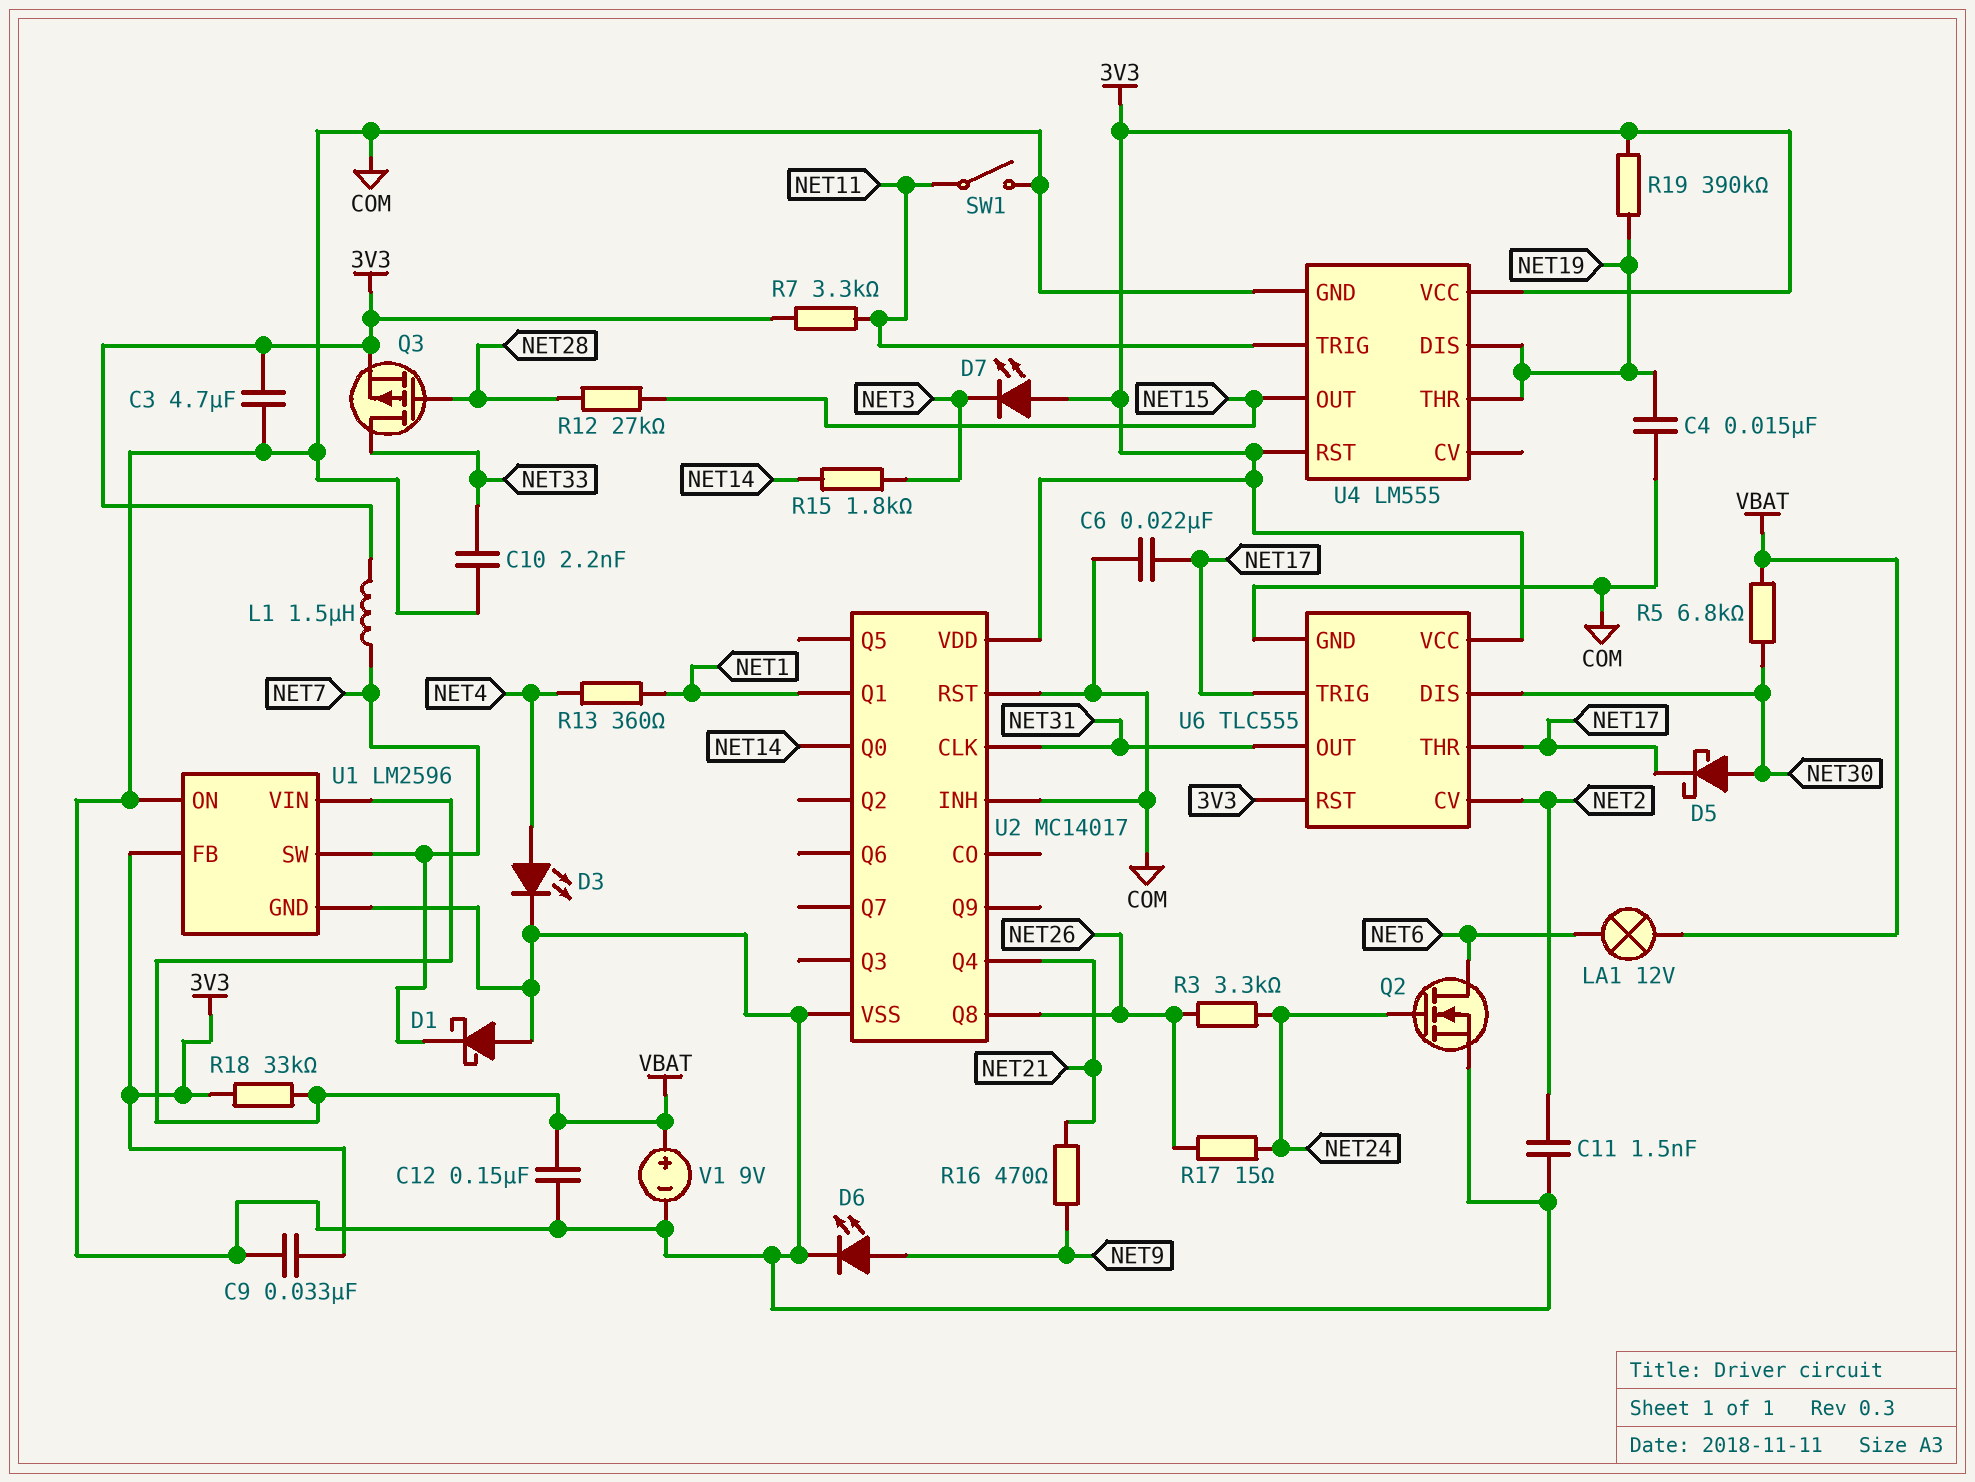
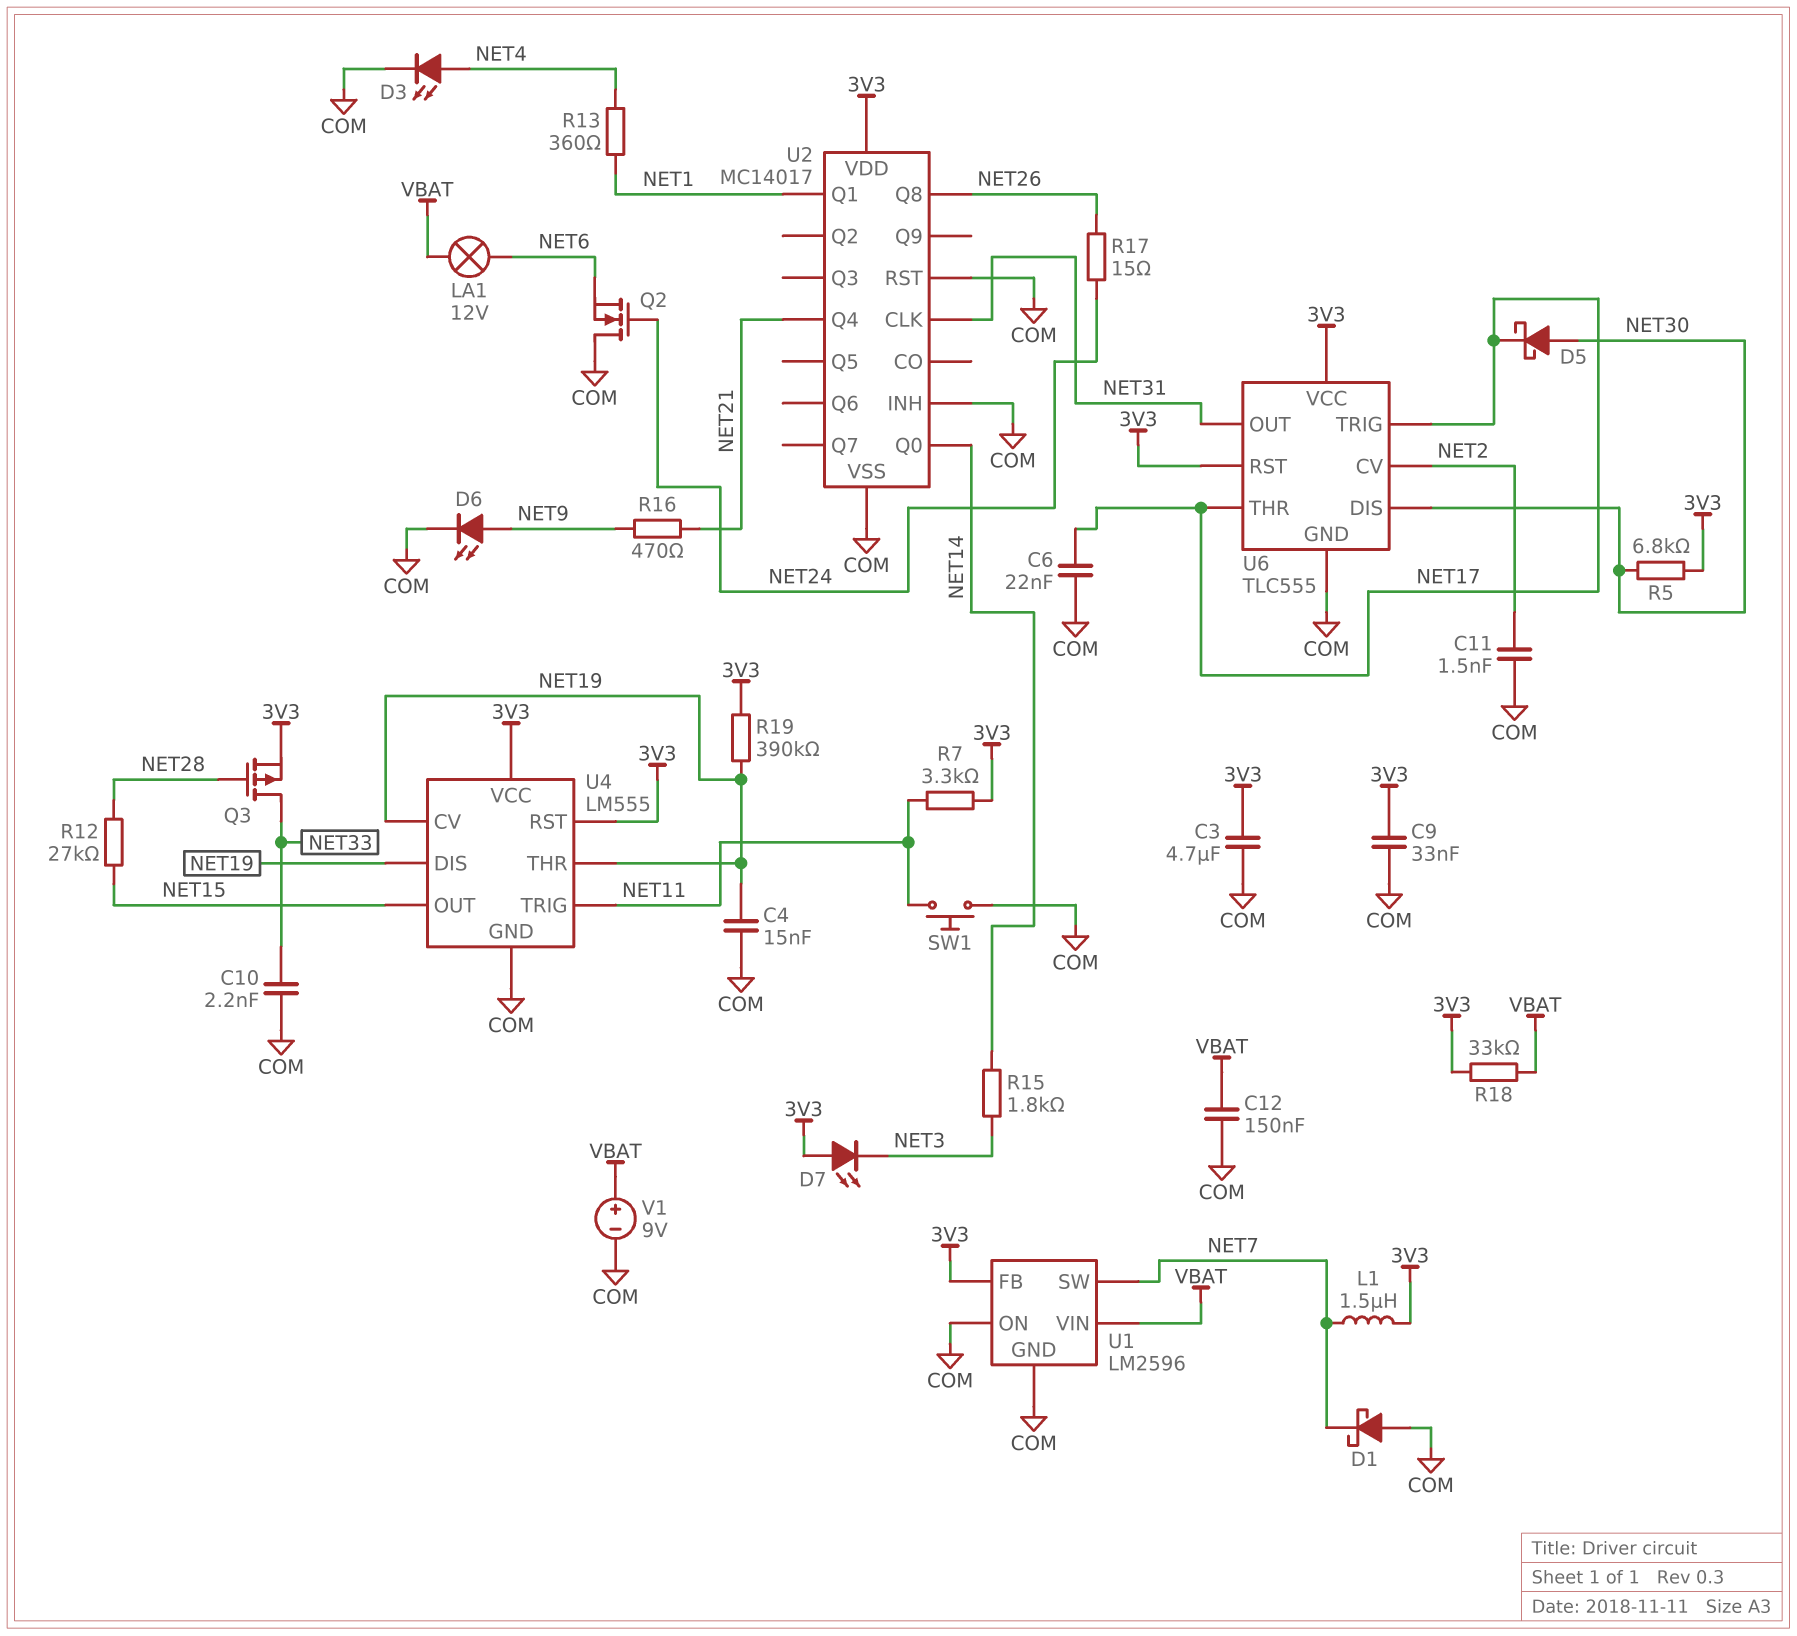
Q2: NMOS (G NET24, D NET6, S COM) -> NMOS (G NET24, D COM, S NET6)
R3: 3.3k (NET24, NET26) -> none
R5: 6.8k (NET30, VBAT) -> 6.8k (3V3, NET30)
SW1: switch (COM, NET11) -> button (COM, NET11)
U4 pin CV: none -> NET19

